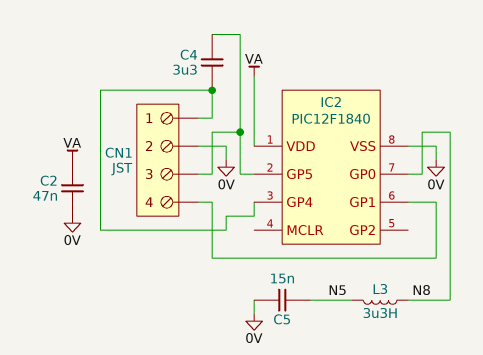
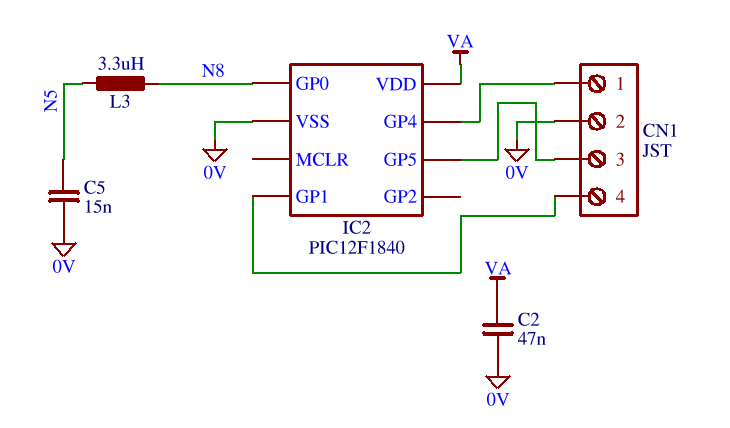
C4: 3.3uF (CN1/1, CN1/3) -> none

